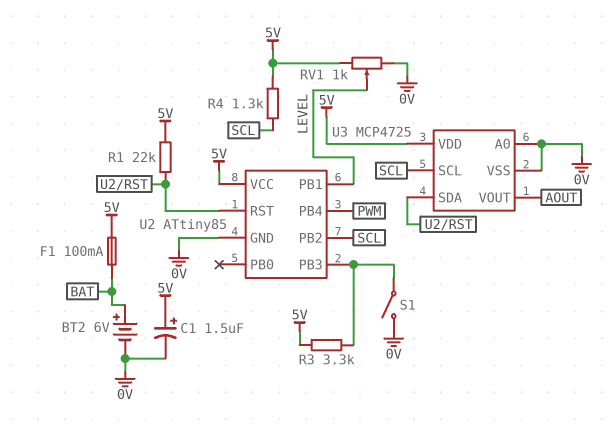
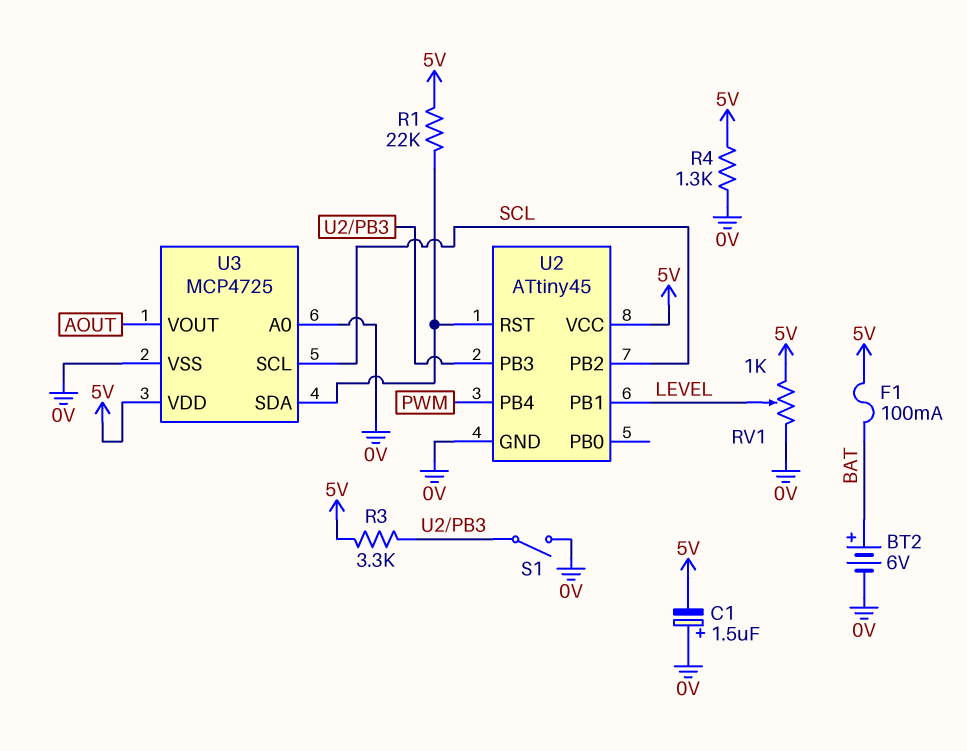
C1: 1.5uF (plus 5V, minus 0V) -> 1.5uF (plus 0V, minus 5V)
R4: 1.3k (5V, SCL) -> 1.3k (0V, 5V)
U2: ATtiny85 -> ATtiny45

